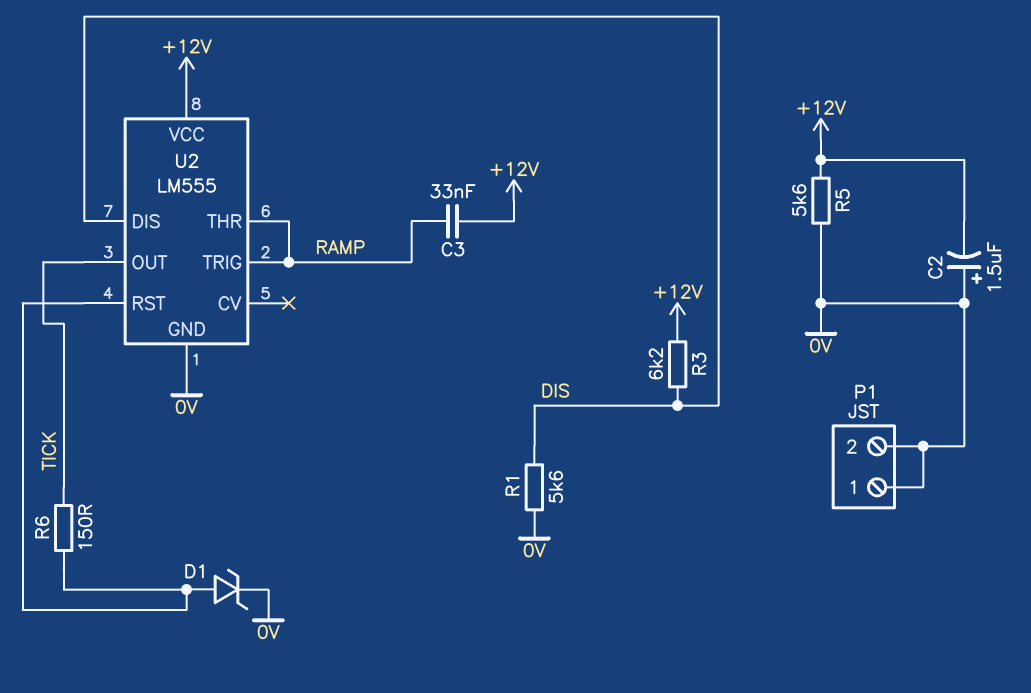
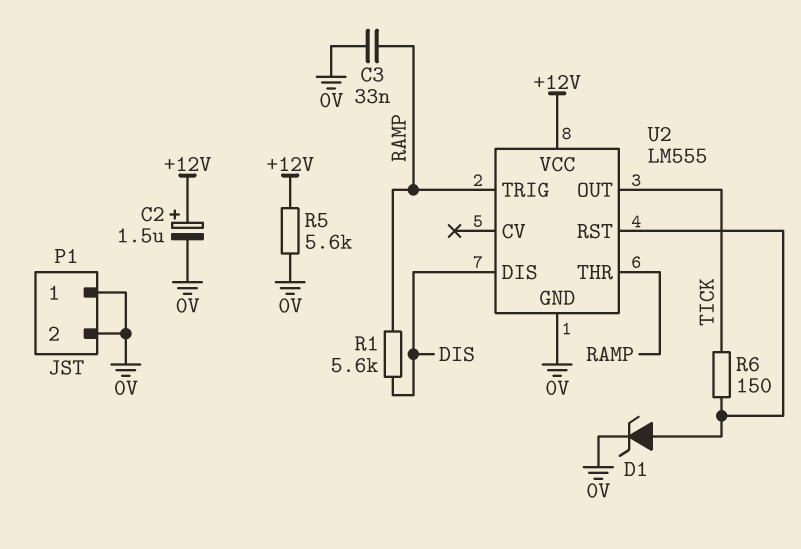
C2: 1.5uF (plus 0V, minus +12V) -> 1.5uF (plus +12V, minus 0V)
C3: 33nF (+12V, RAMP) -> 33nF (0V, RAMP)
R1: 5.6k (0V, DIS) -> 5.6k (DIS, RAMP)
R3: 6.2k (+12V, DIS) -> none

